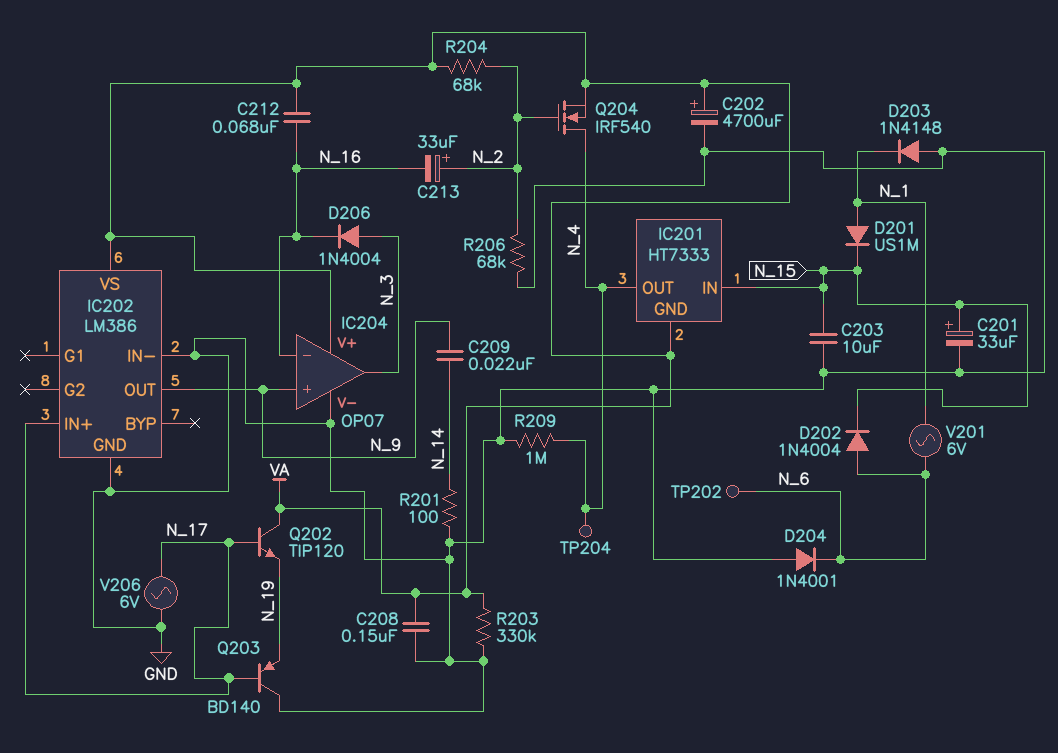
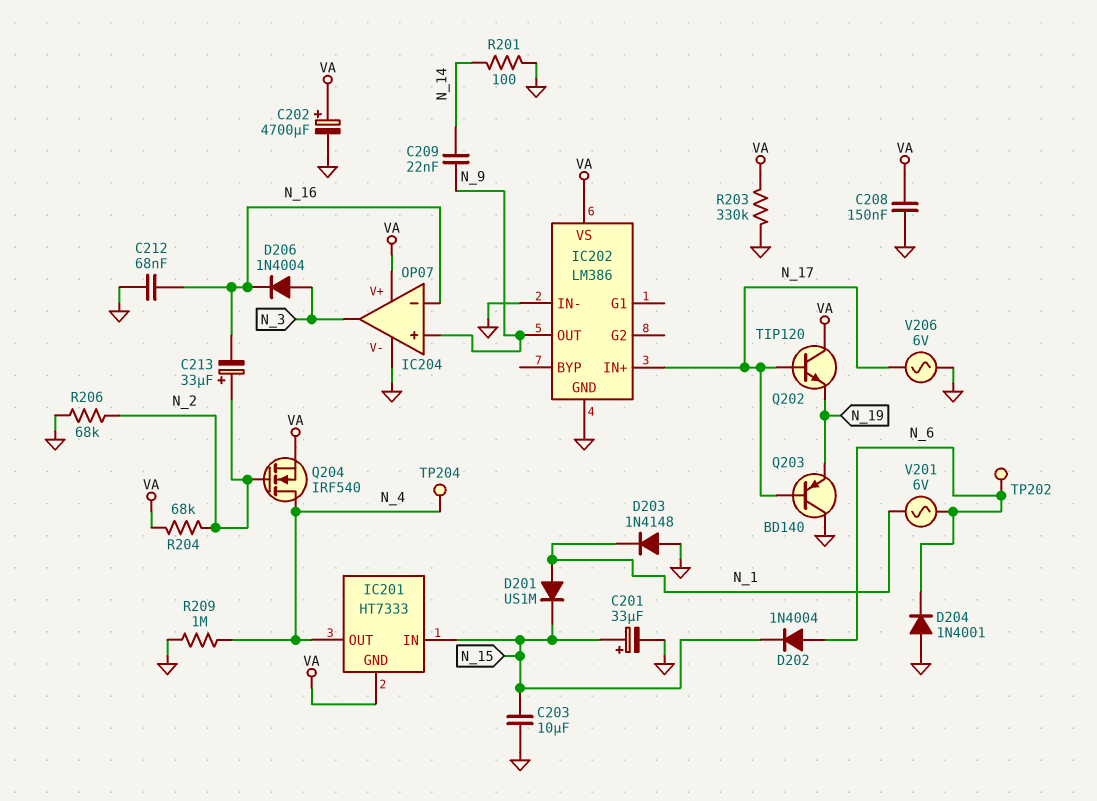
C212: 68nF (N_16, VA) -> 68nF (GND, N_16)

